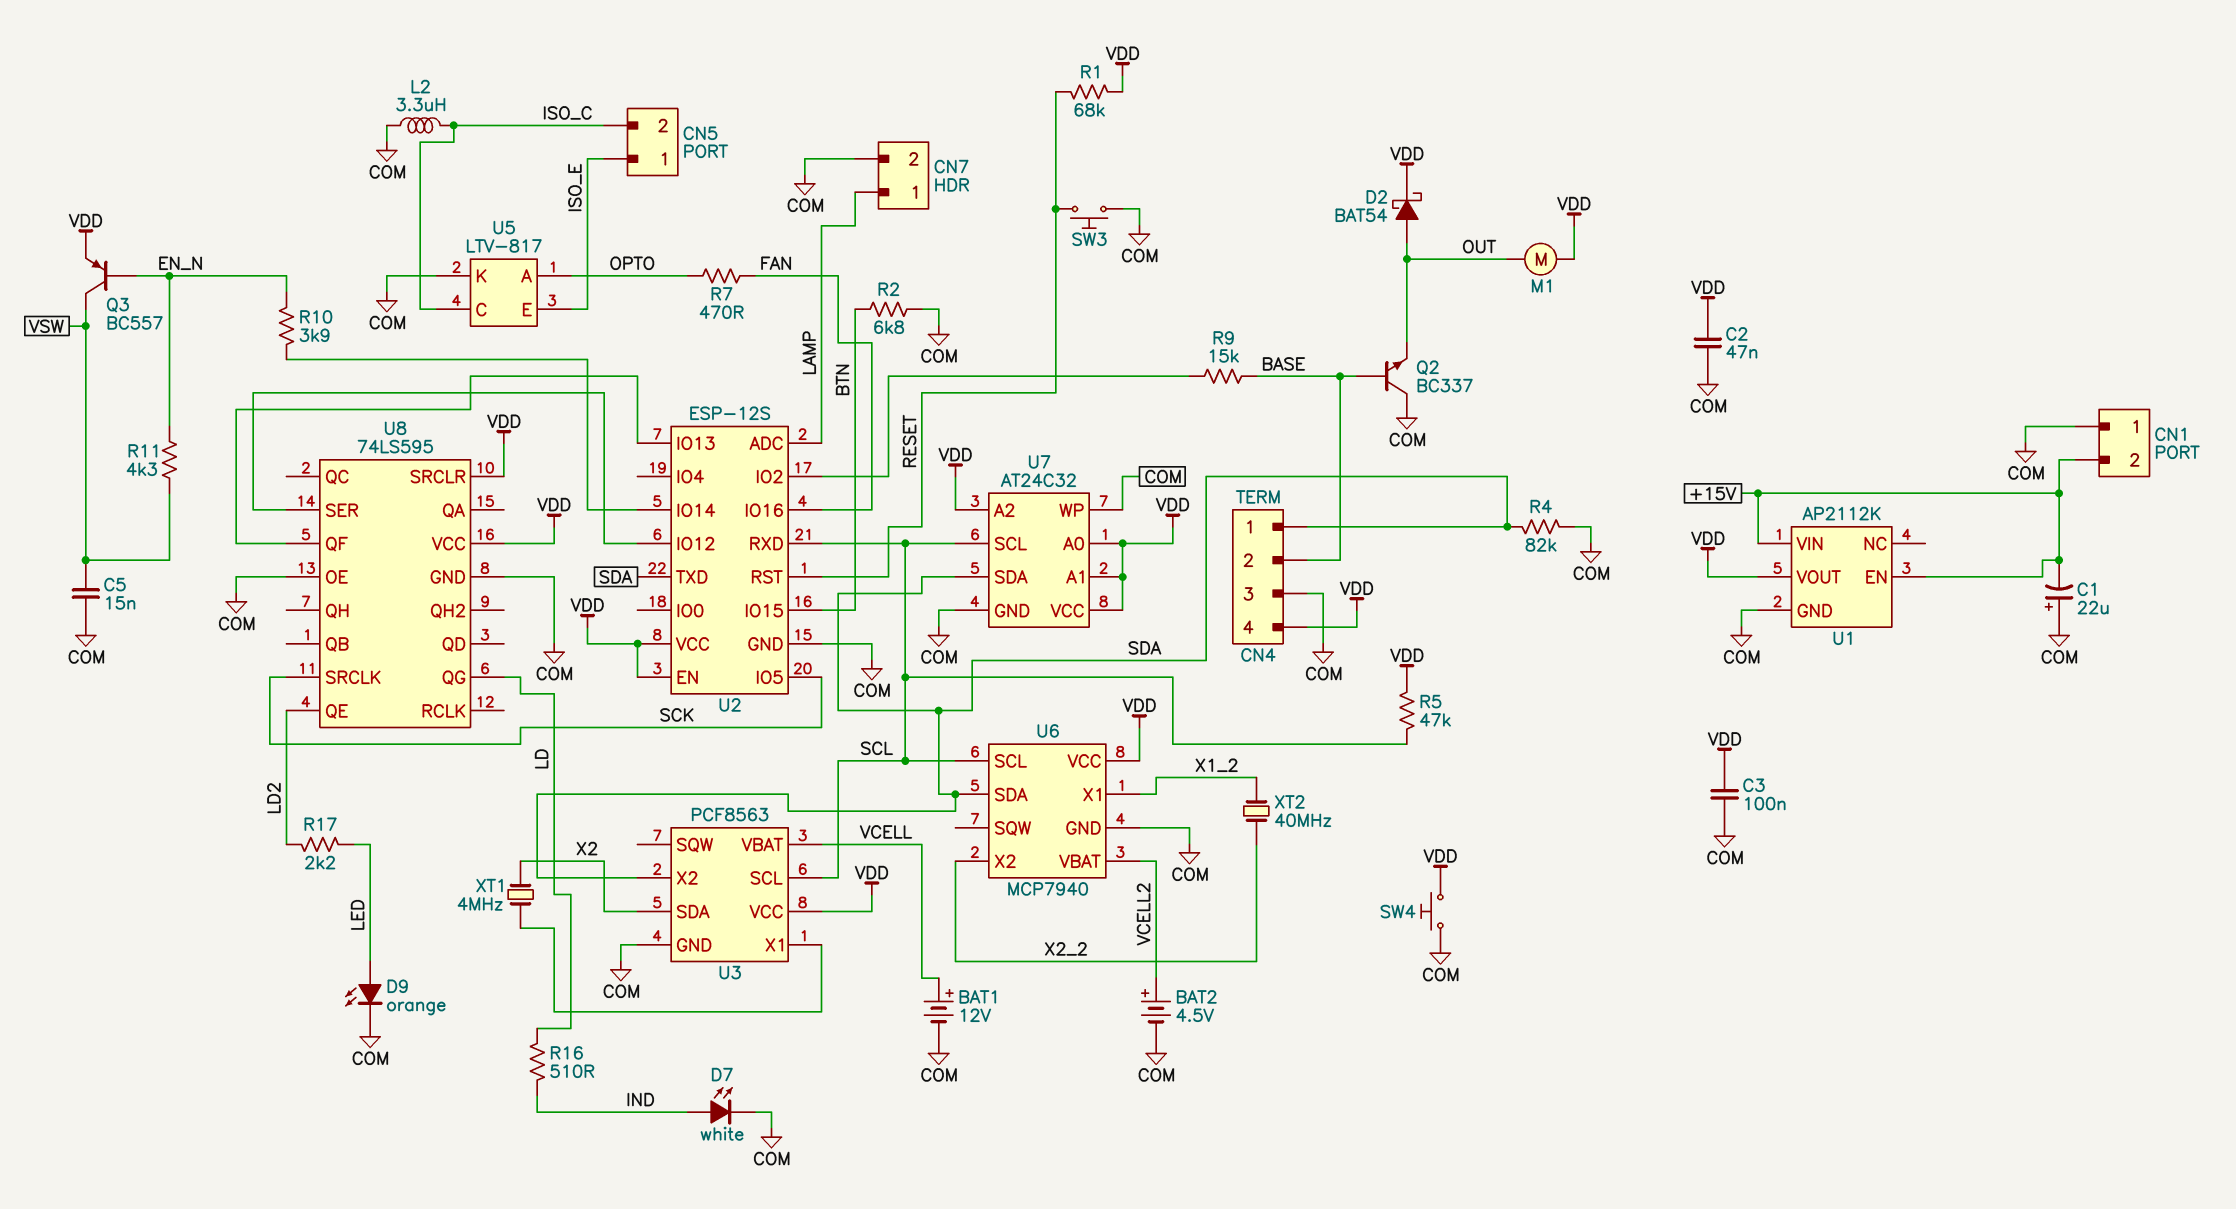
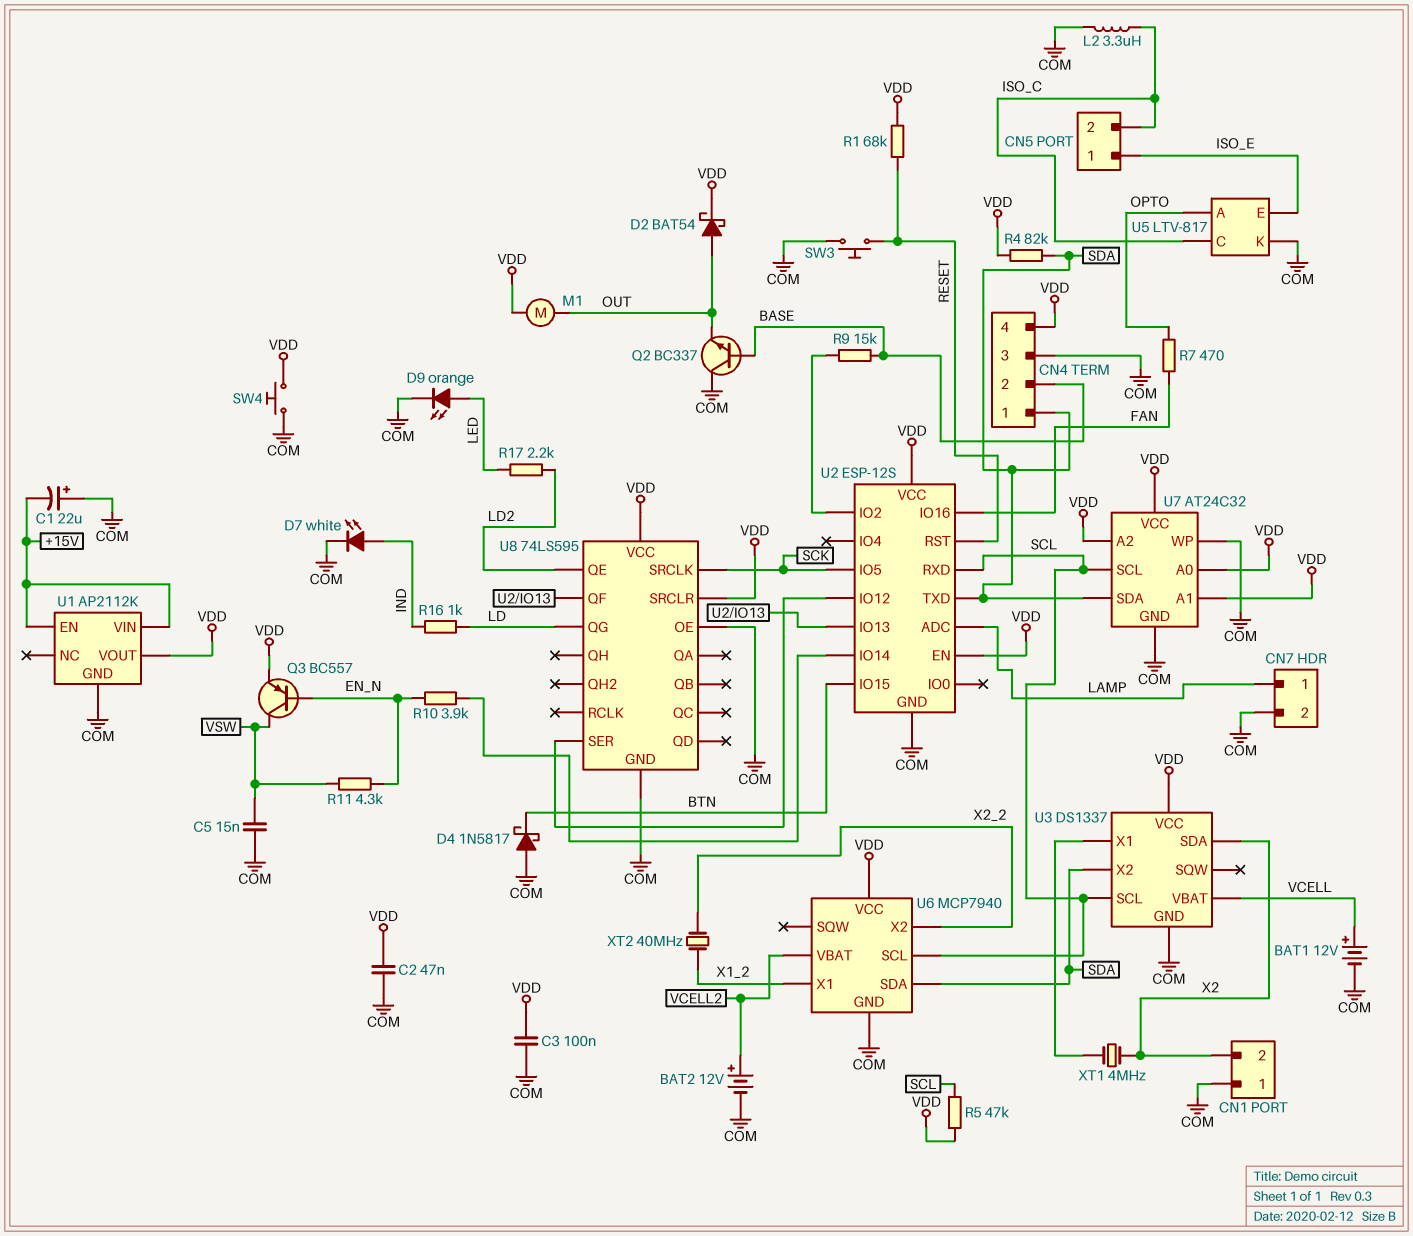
BAT2: 4.5V (plus VCELL2, minus COM) -> 12V (plus VCELL2, minus COM)
CN1 pin 2: +15V -> X2
D4: none -> schottky 1N5817 (A COM, K BTN)
R2: 6.8k (BTN, COM) -> none
R4: 82k (COM, SDA) -> 82k (SDA, VDD)
R16: 510 (IND, LD) -> 1k (IND, LD)
U3: PCF8563 -> DS1337

